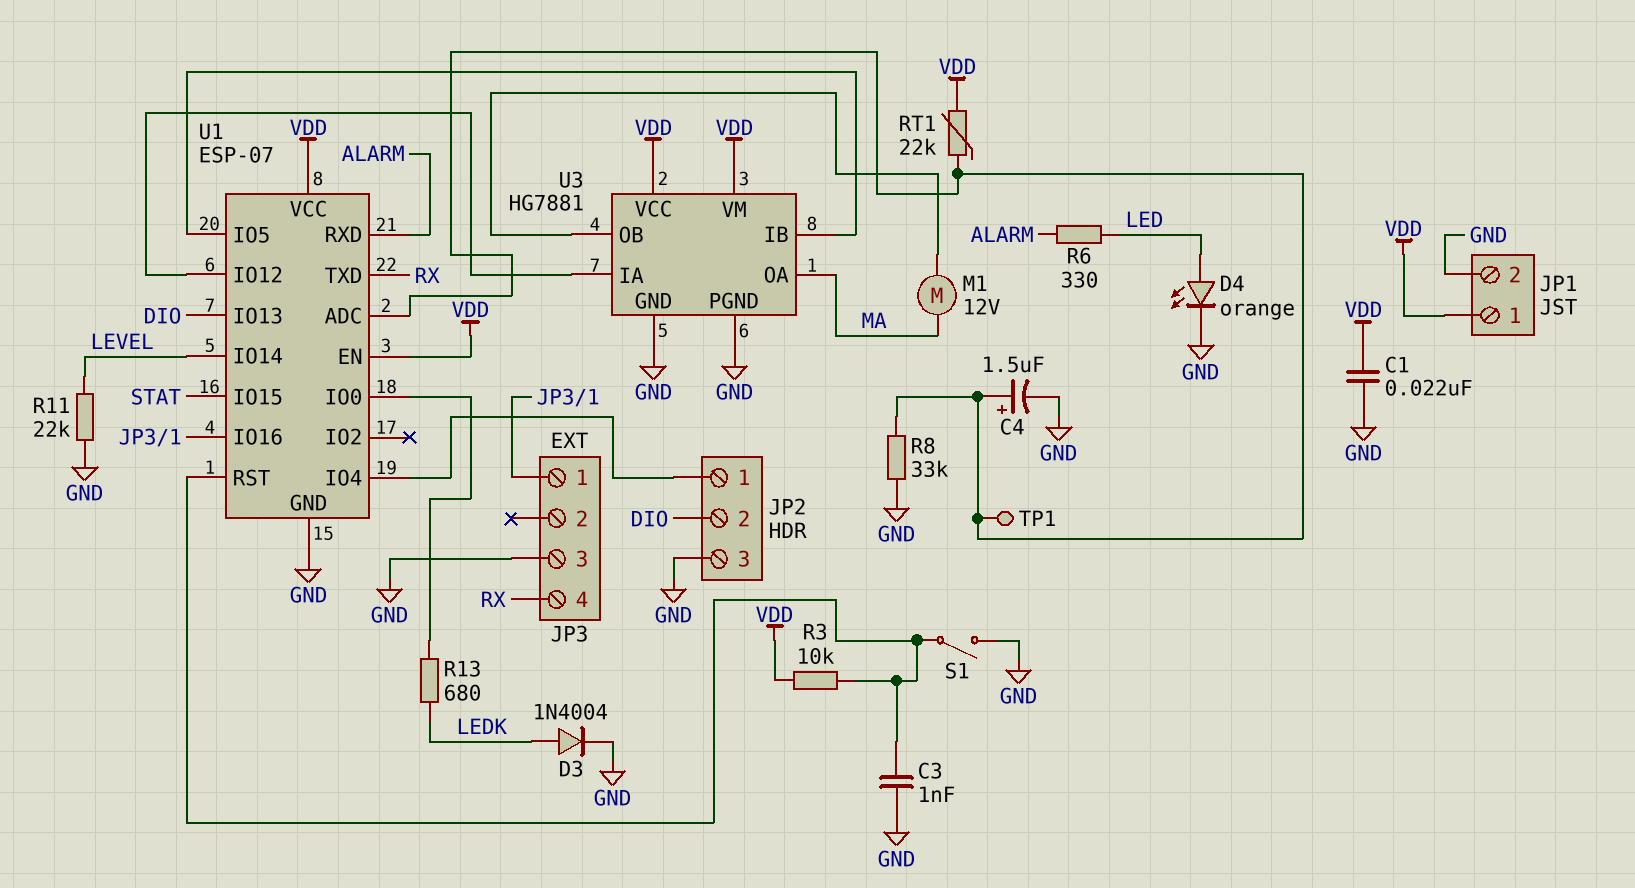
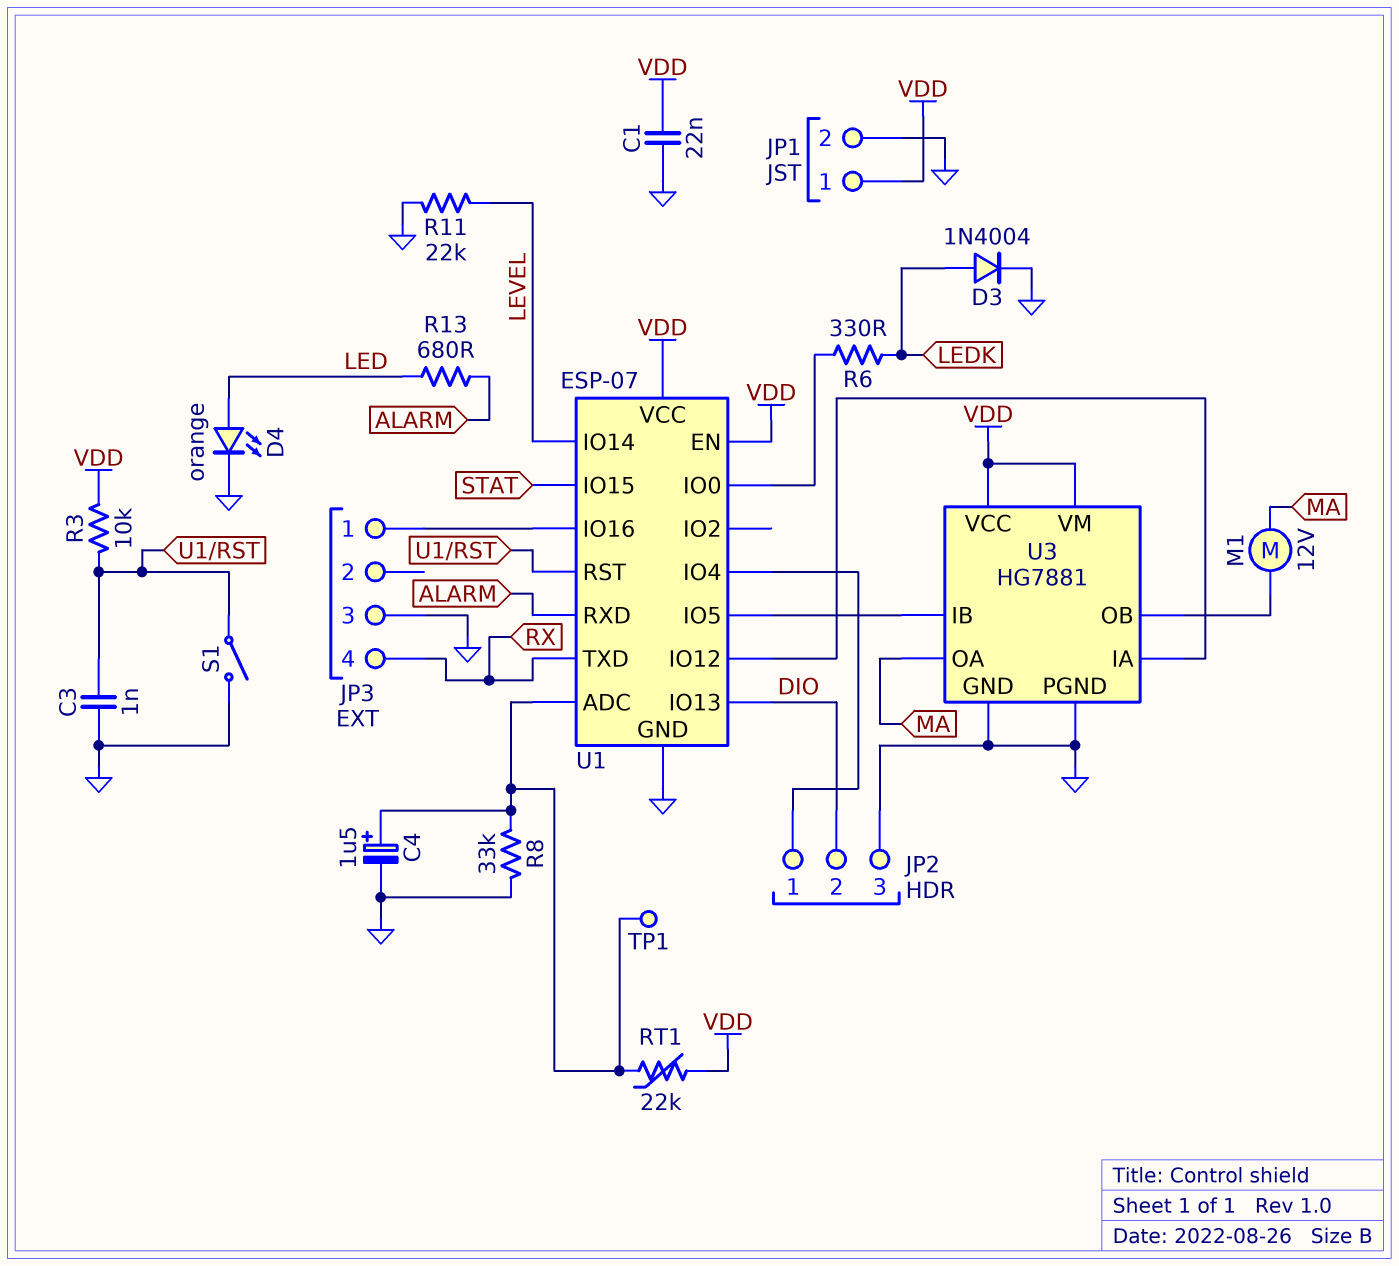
R6: 330 (ALARM, LED) -> 330 (LEDK, U1/IO0)
R13: 680 (LEDK, U1/IO0) -> 680 (ALARM, LED)

